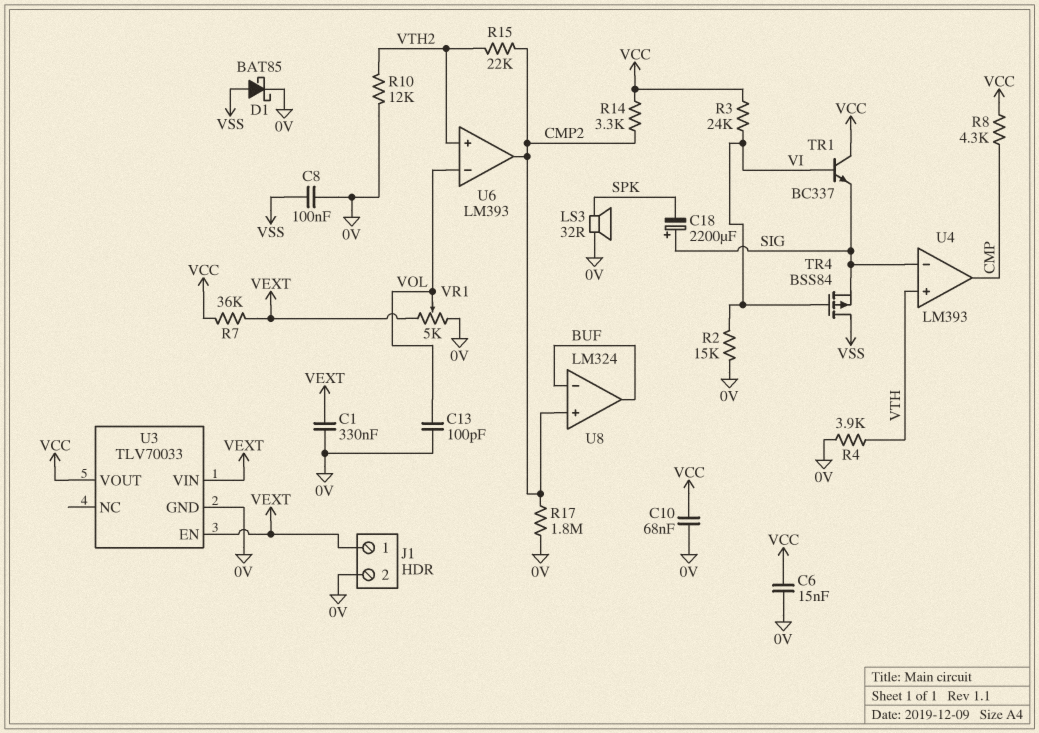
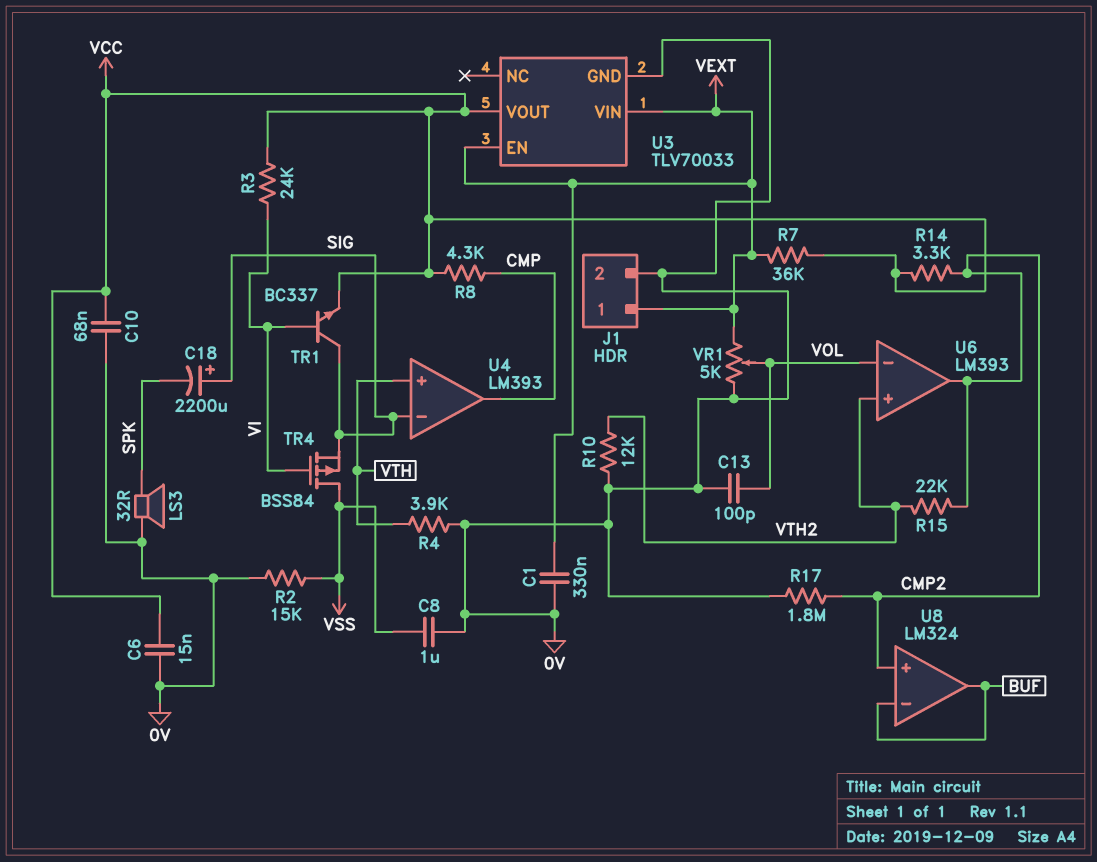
C8: 100nF (0V, VSS) -> 1uF (0V, VSS)
D1: schottky BAT85 (A VSS, K 0V) -> none
R2: 15k (0V, VI) -> 15k (0V, VSS)
TR1: NPN BC337 (B VI, C VCC, E SIG) -> NPN BC337 (B VI, C SIG, E VCC)

